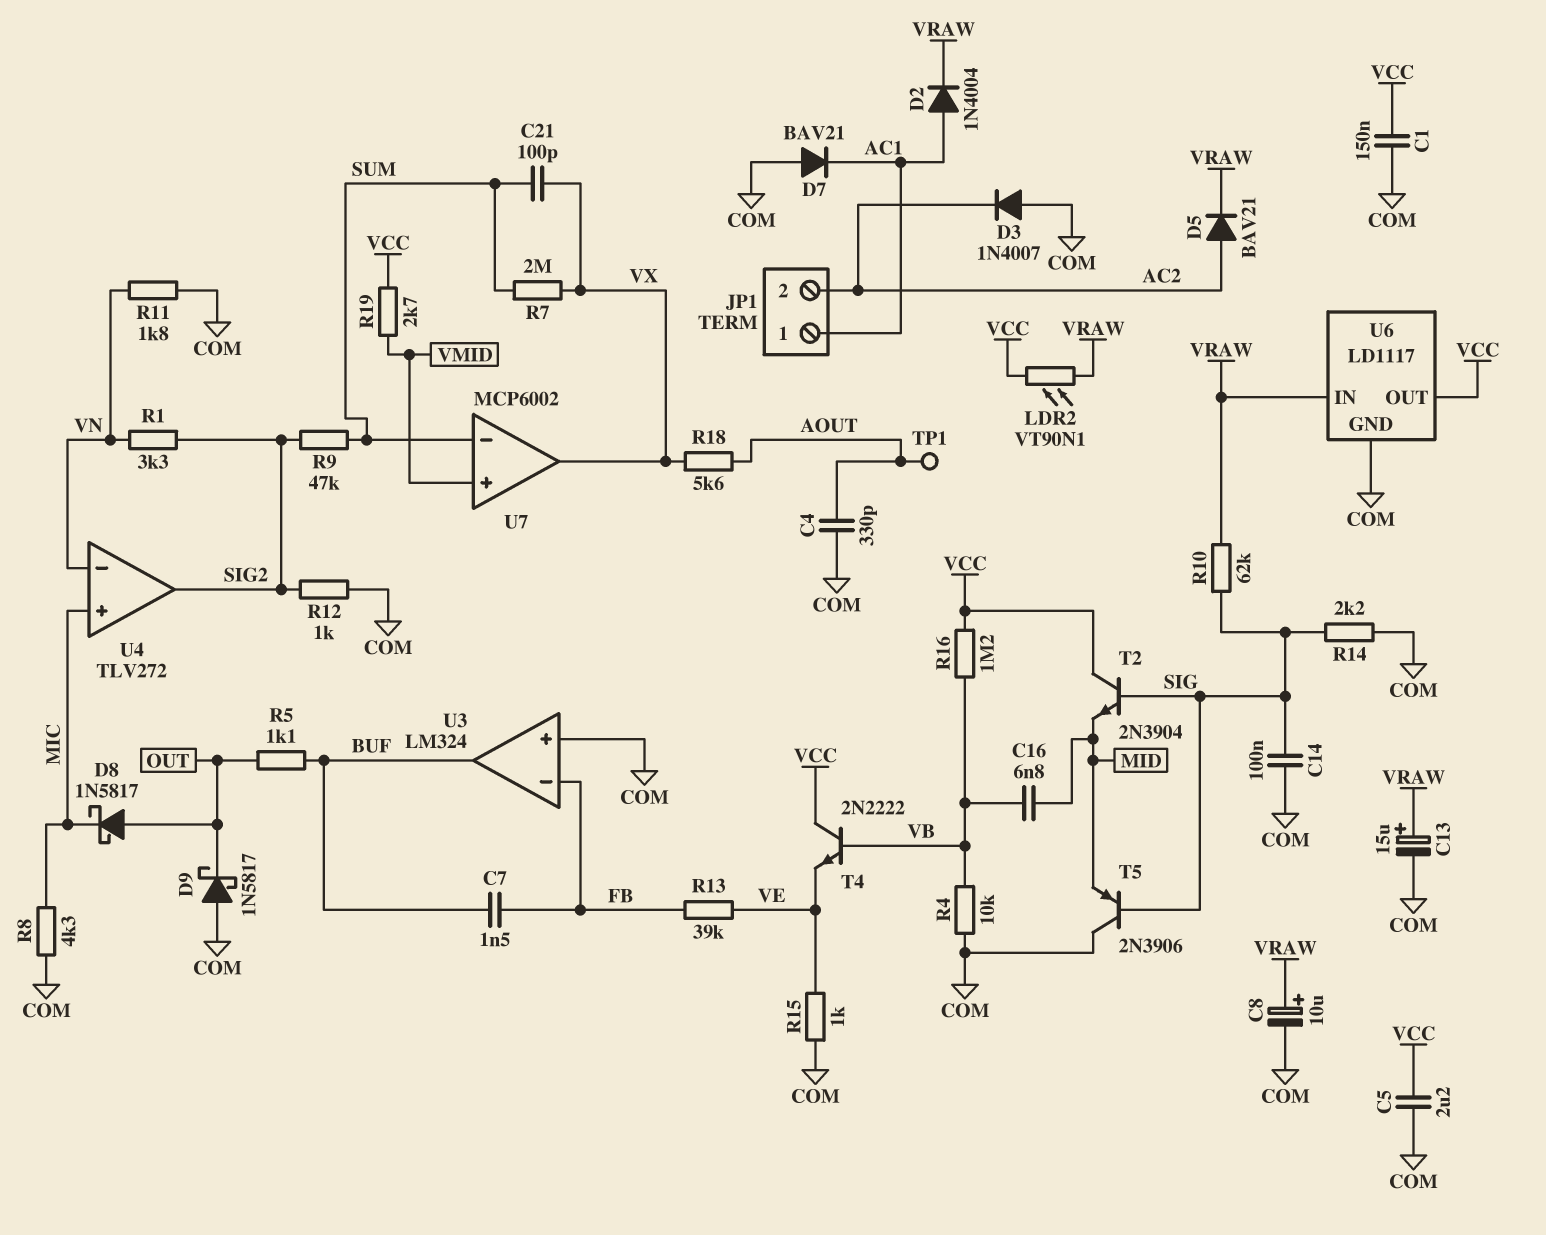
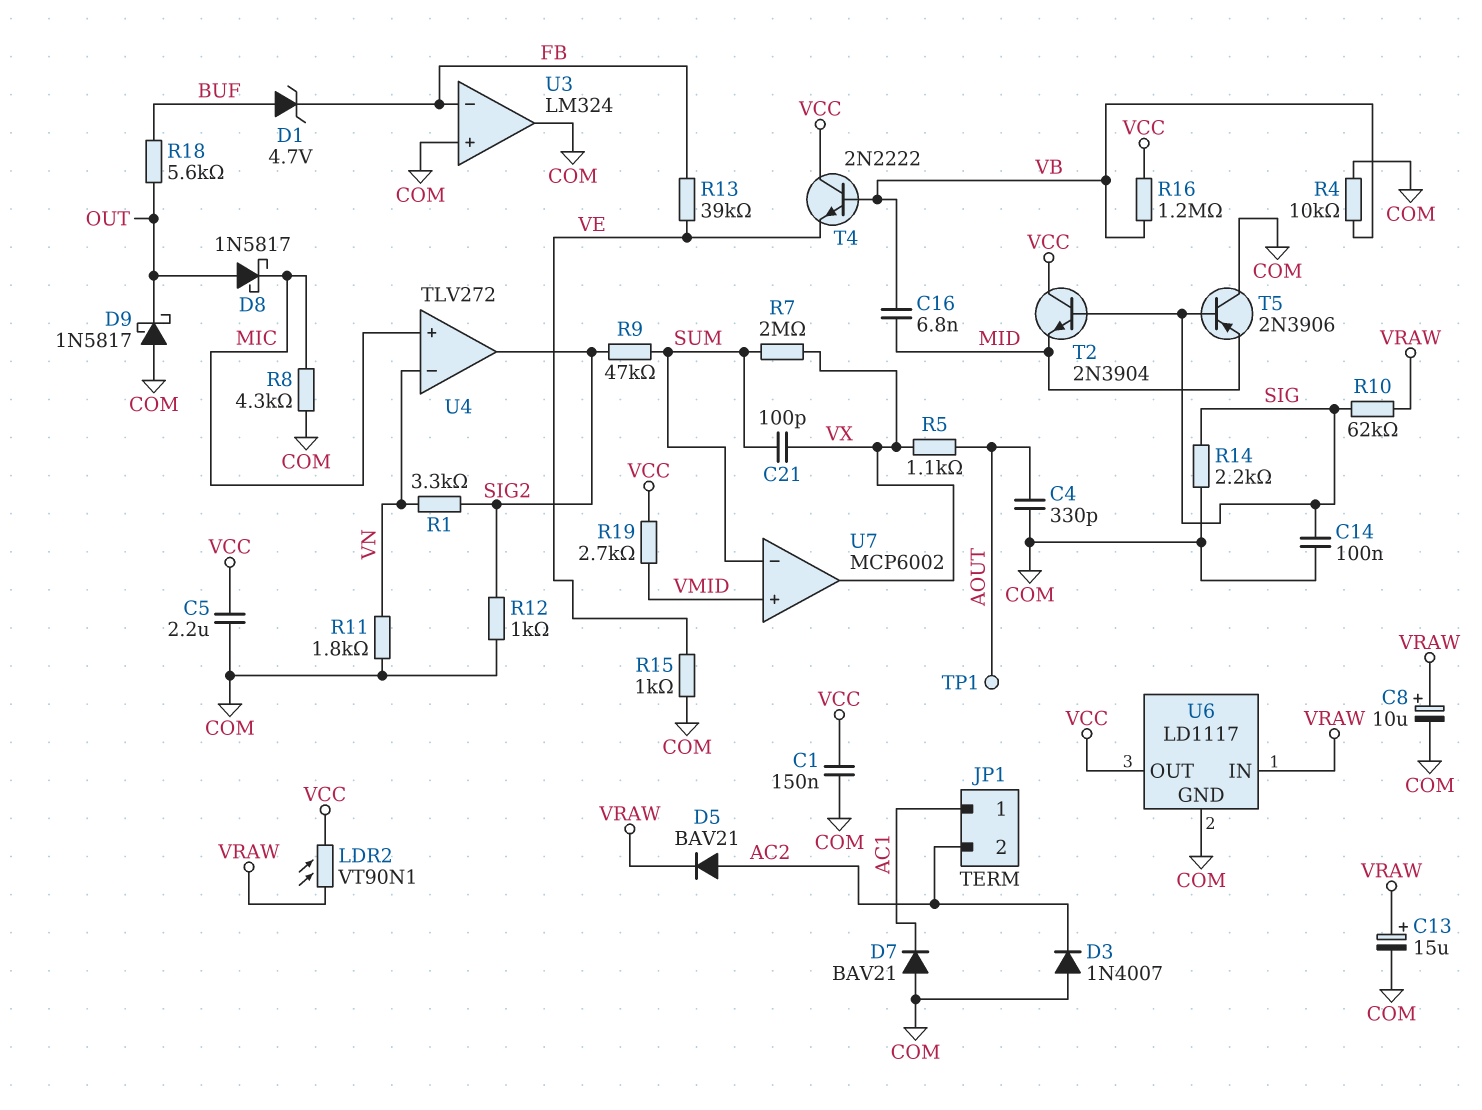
C7: 1.5nF (BUF, FB) -> none
D1: none -> zener 4.7V (A BUF, K FB)
D2: diode 1N4004 (A AC1, K VRAW) -> none
R5: 1.1k (BUF, OUT) -> 1.1k (AOUT, VX)
R18: 5.6k (AOUT, VX) -> 5.6k (BUF, OUT)
U3 pin out: BUF -> COM

